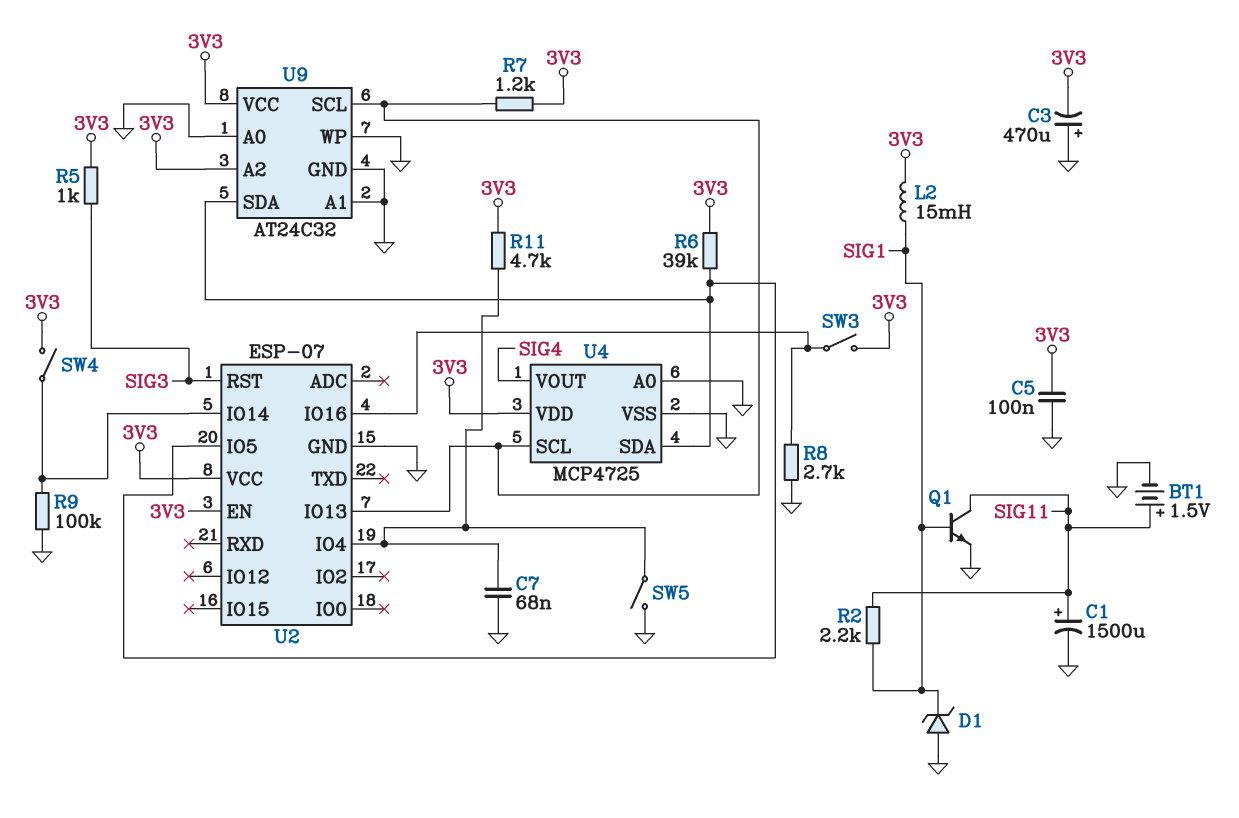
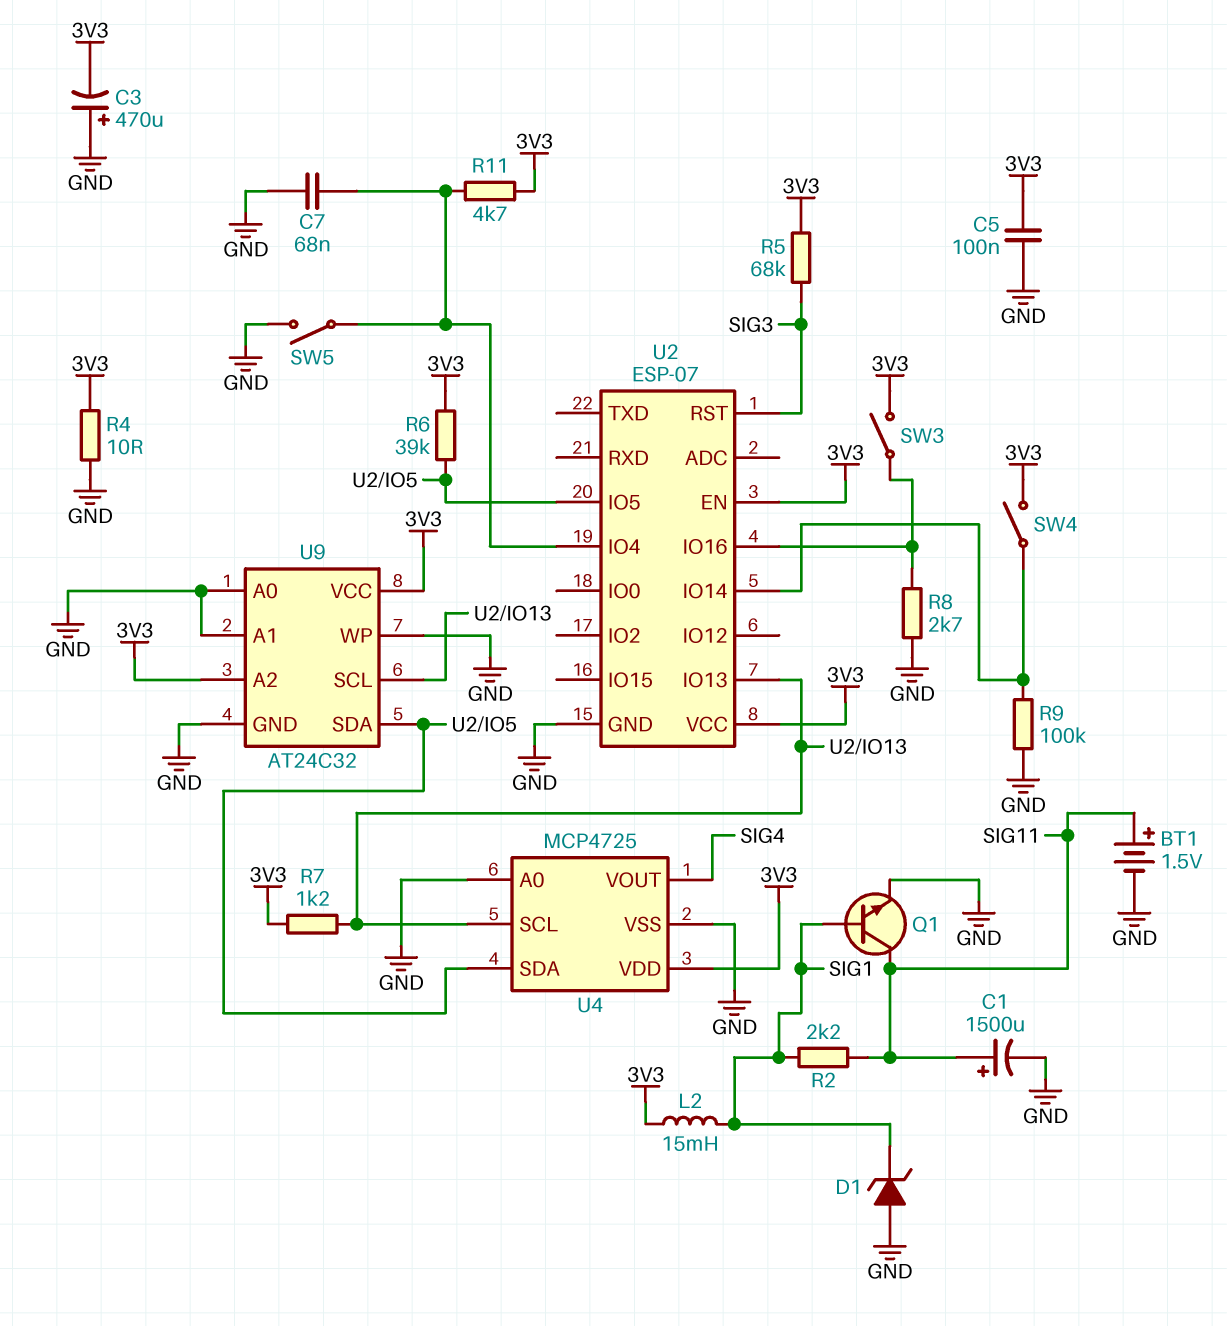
R4: none -> 10 (3V3, GND)
R5: 1k (3V3, SIG3) -> 68k (3V3, SIG3)

